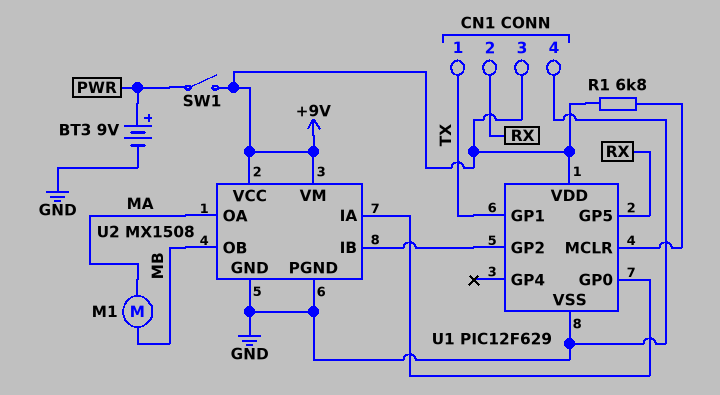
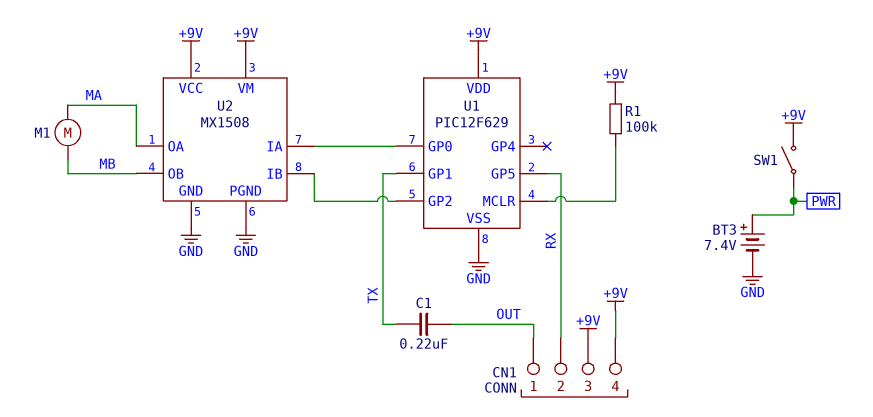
BT3: 9V (plus PWR, minus GND) -> 7.4V (plus PWR, minus GND)
C1: none -> 220nF (OUT, TX)
CN1 pin 1: TX -> OUT
CN1 pin 4: GND -> +9V
R1: 6.8k (+9V, U1/MCLR) -> 100k (+9V, U1/MCLR)

